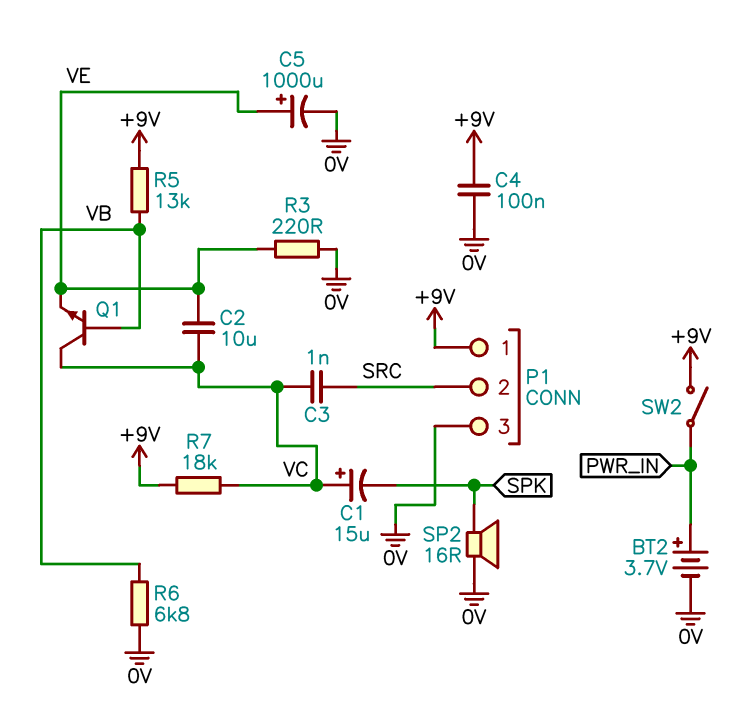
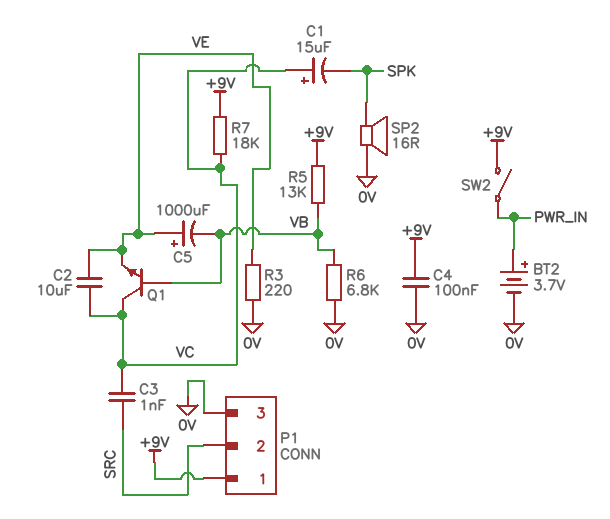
C5: 1000uF (plus VE, minus 0V) -> 1000uF (plus VE, minus VB)

